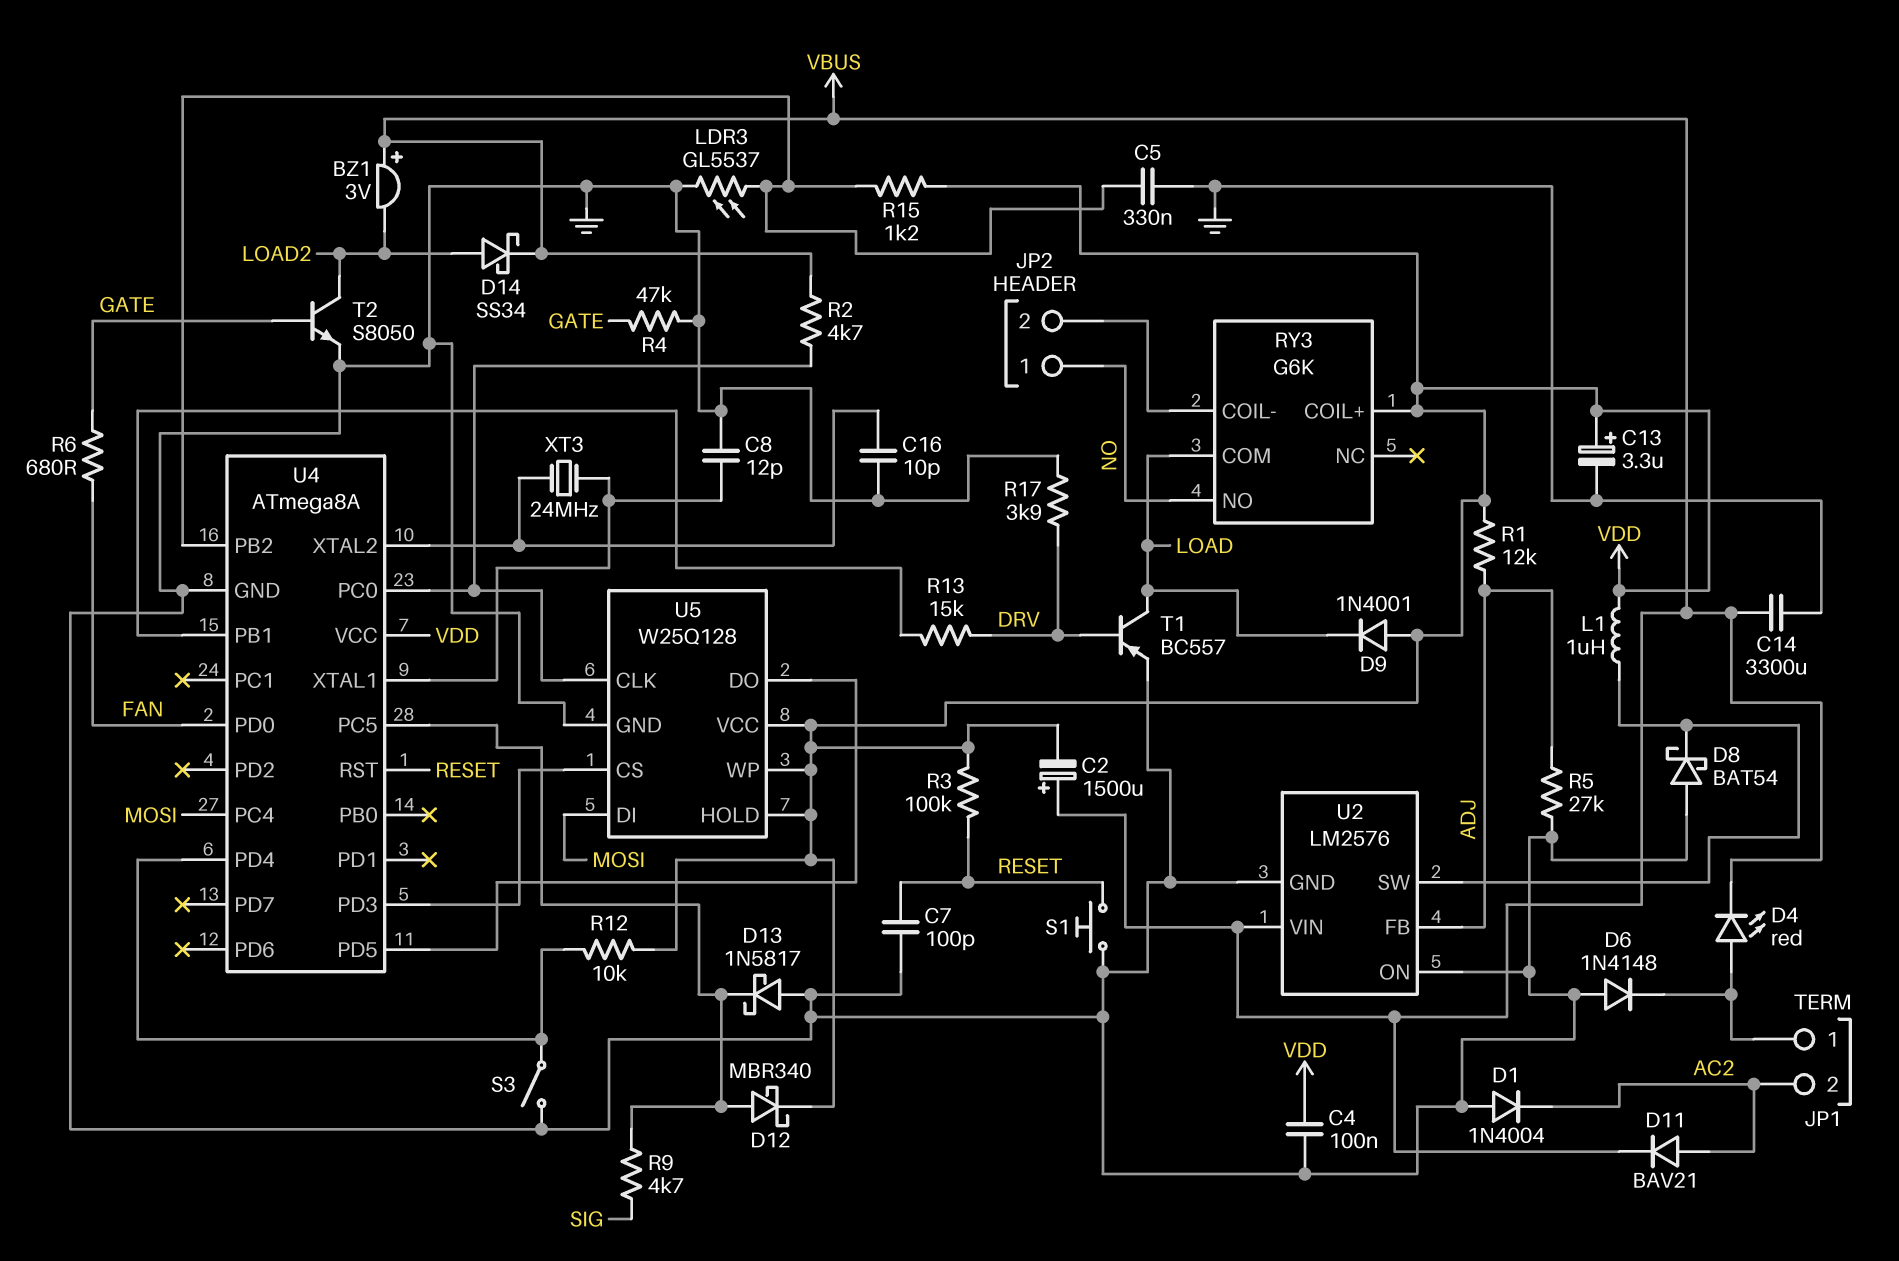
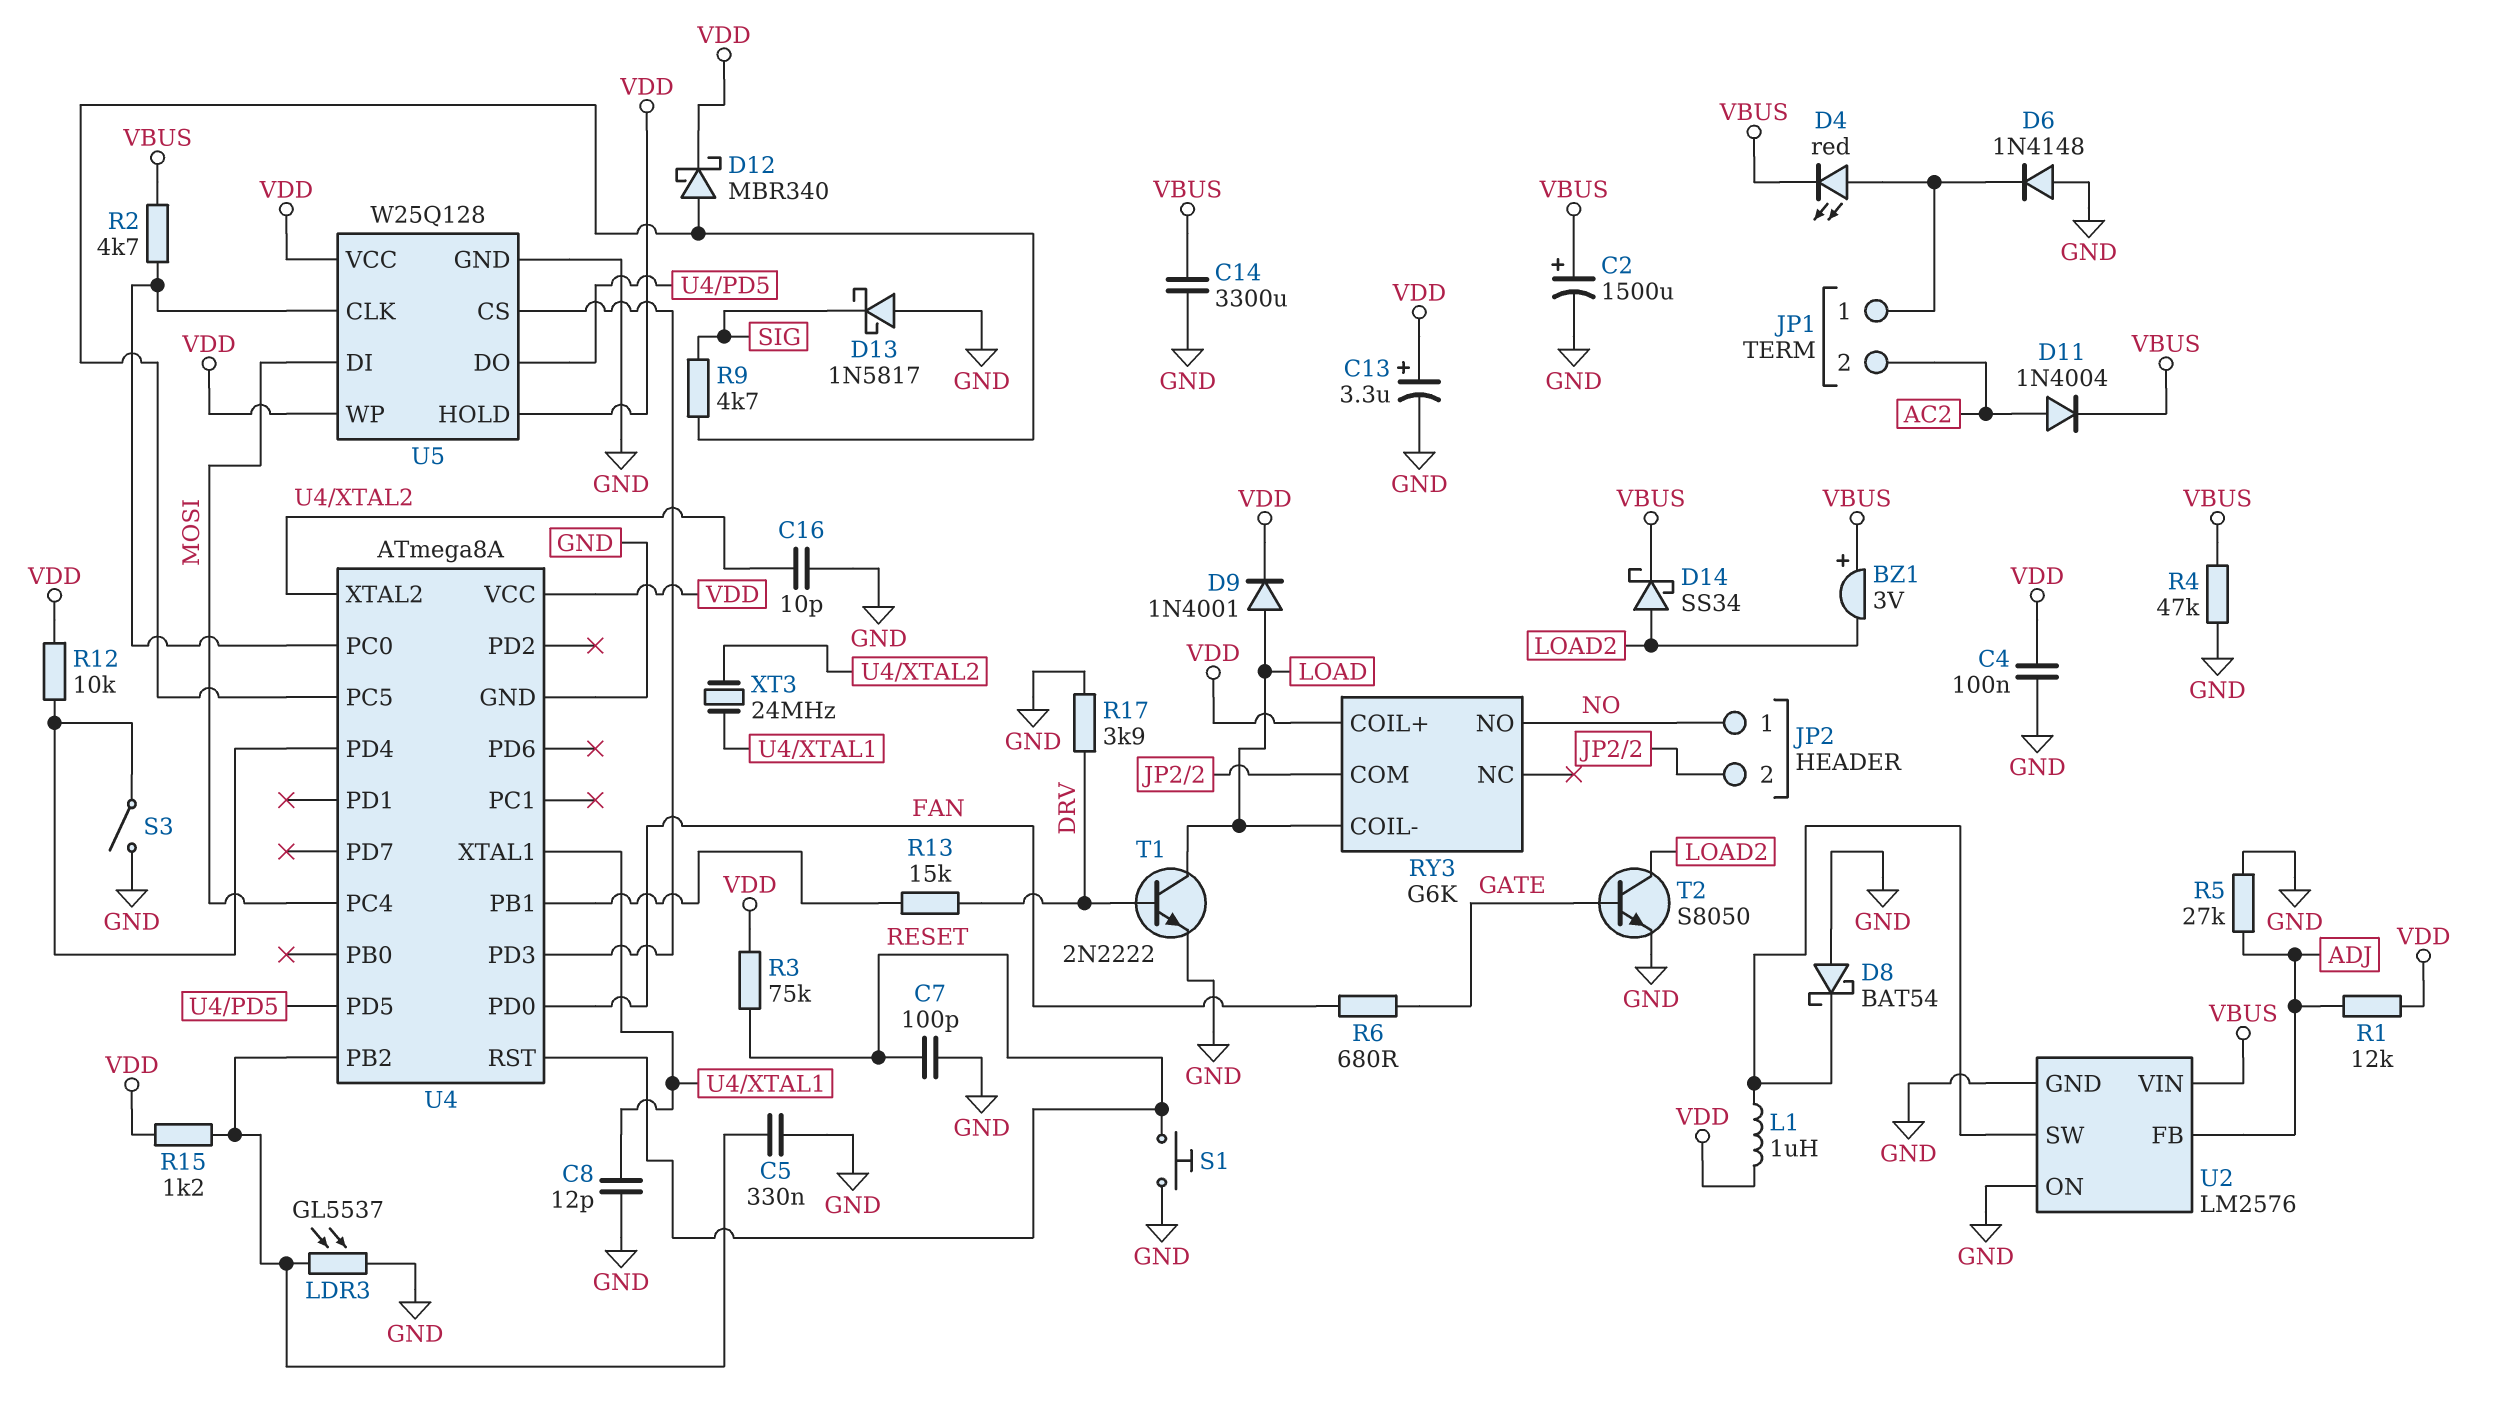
C2: 1500uF (plus VBUS, minus VDD) -> 1500uF (plus VBUS, minus GND)
D1: diode 1N4004 (A GND, K AC2) -> none
D9: diode 1N4001 (A VDD, K LOAD) -> diode 1N4001 (A LOAD, K VDD)
D11: diode BAV21 (A AC2, K VBUS) -> diode 1N4004 (A AC2, K VBUS)
D13: schottky 1N5817 (A GND, K U4/PC5) -> schottky 1N5817 (A GND, K SIG)
R3: 100k (RESET, VDD) -> 75k (RESET, VDD)
R4: 47k (GATE, GND) -> 47k (GND, VBUS)
RY3 pin COIL-: JP2/2 -> LOAD
RY3 pin COM: LOAD -> JP2/2
T1: PNP BC557 (B DRV, C LOAD, E GND) -> NPN 2N2222 (B DRV, C LOAD, E GND)

